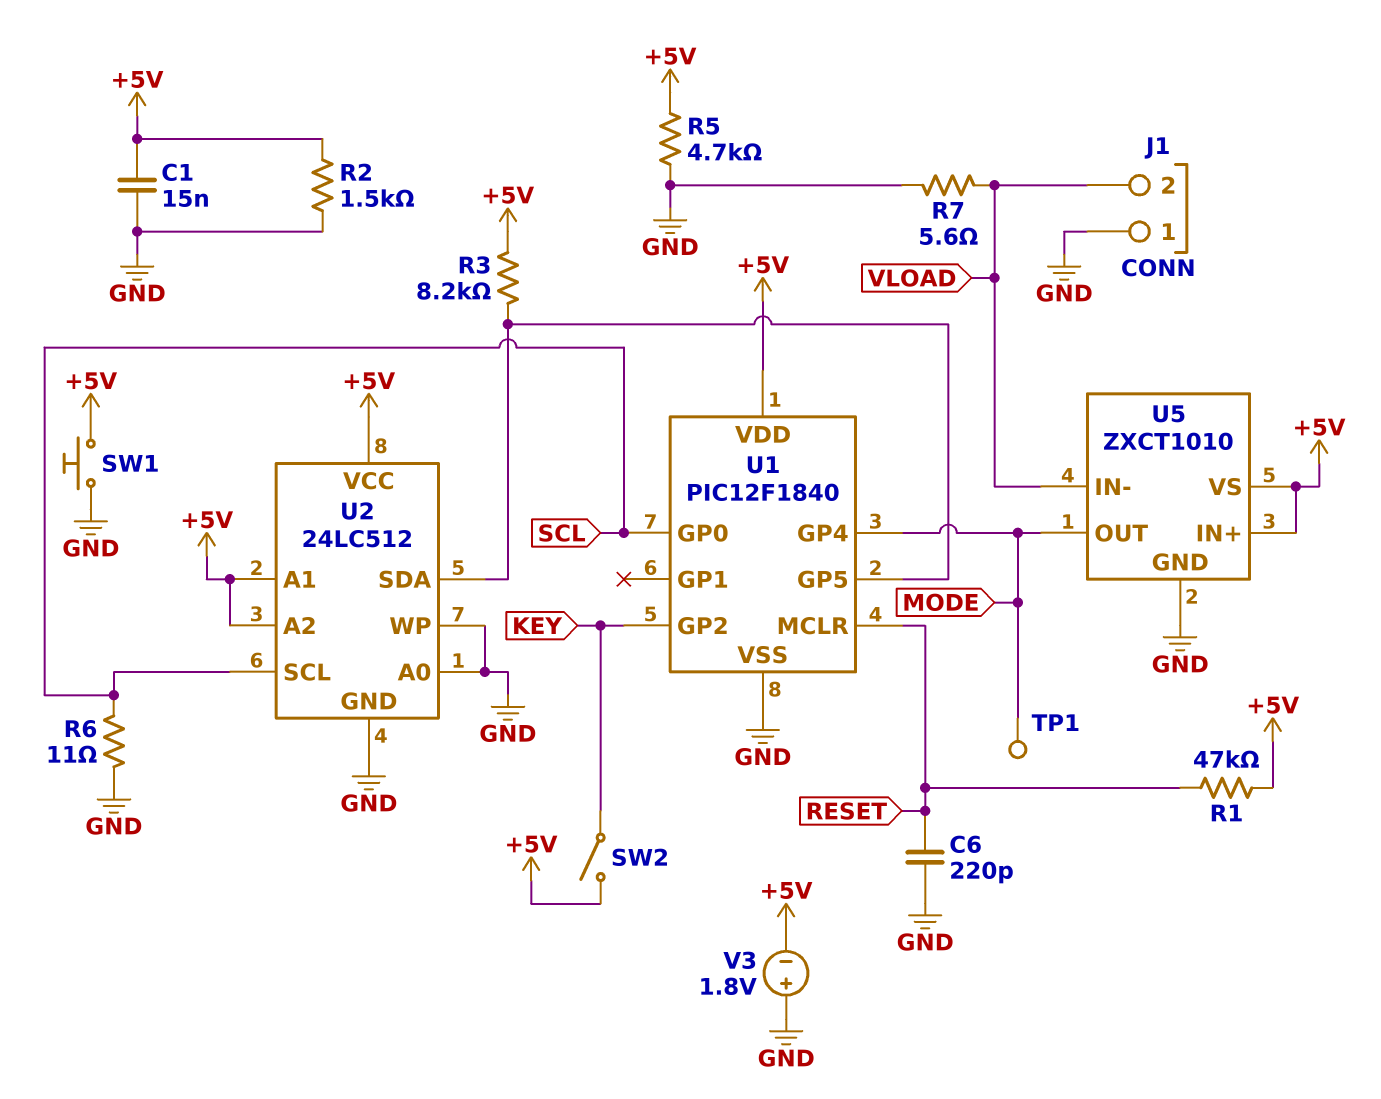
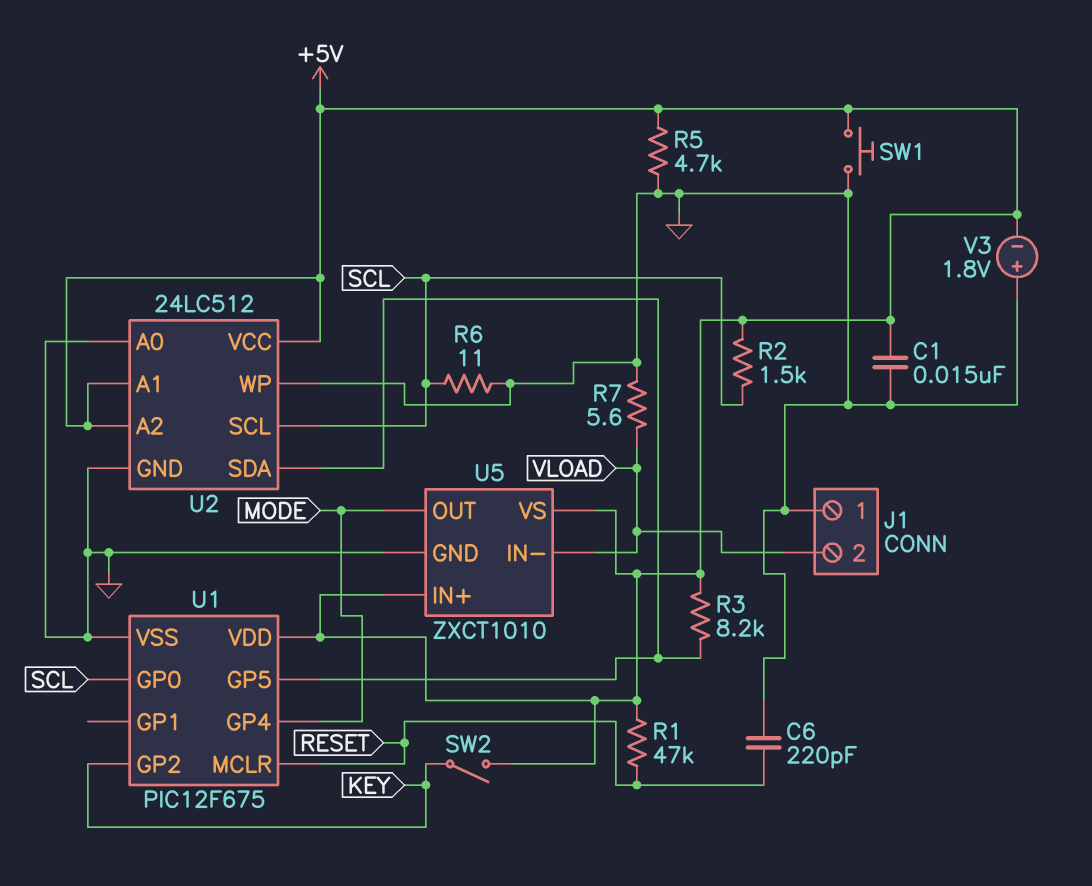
R2: 1.5k (+5V, GND) -> 1.5k (+5V, SCL)
TP1: test point (MODE) -> none
U1: PIC12F1840 -> PIC12F675

